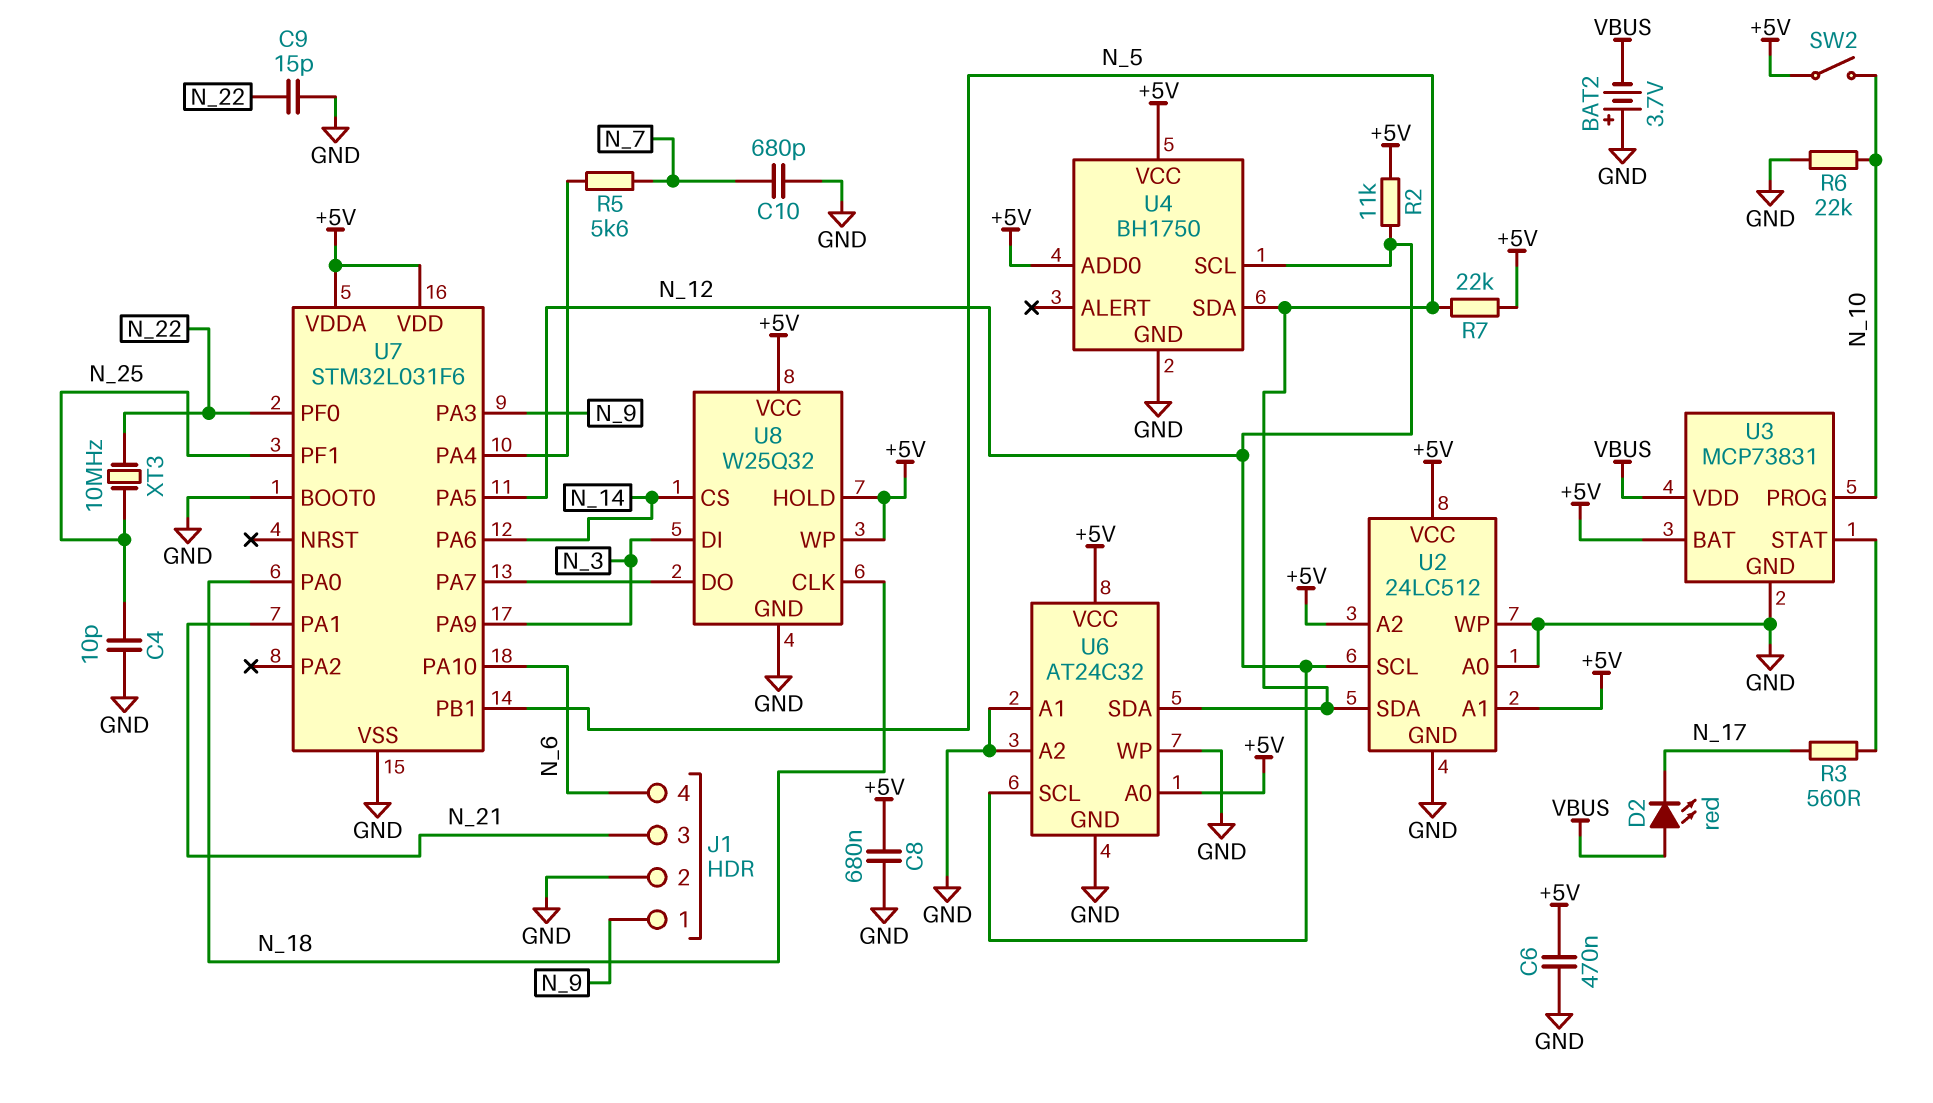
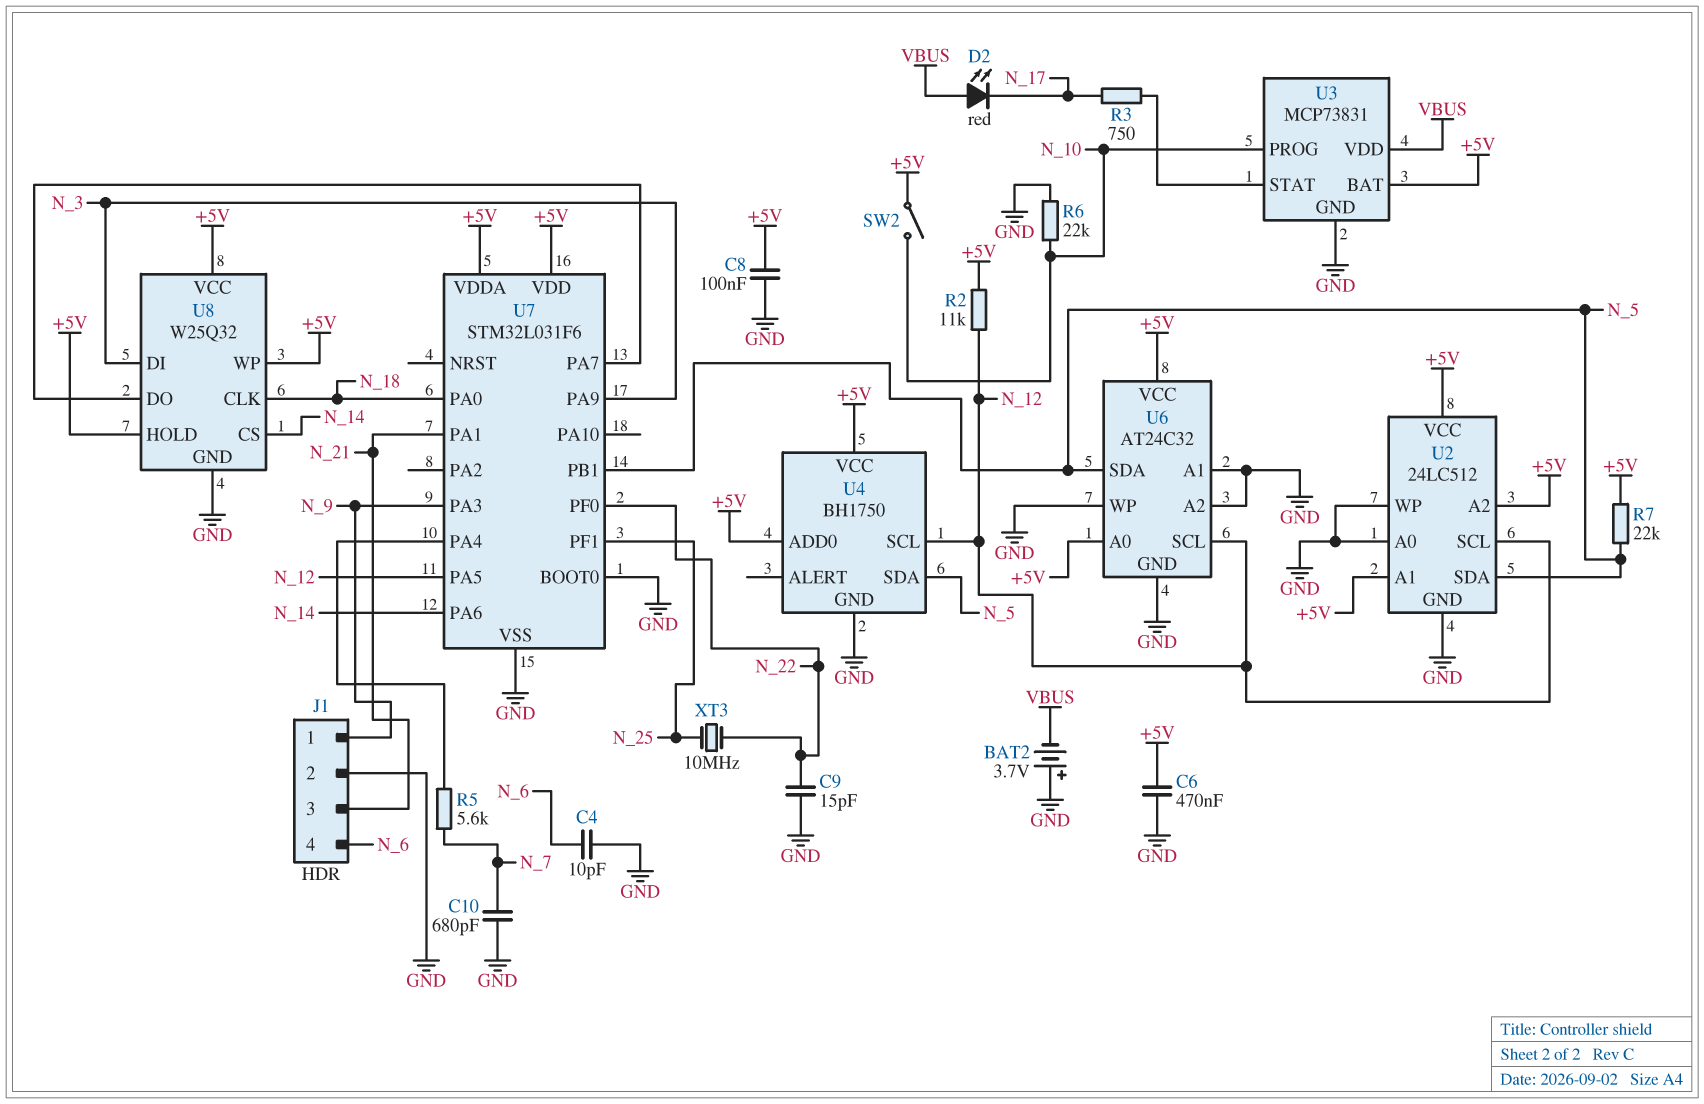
C4: 10pF (GND, N_25) -> 10pF (GND, N_6)
C8: 680nF (+5V, GND) -> 100nF (+5V, GND)
R3: 560 (N_17, U3/STAT) -> 750 (N_17, U3/STAT)
U7 pin PA10: N_6 -> none

